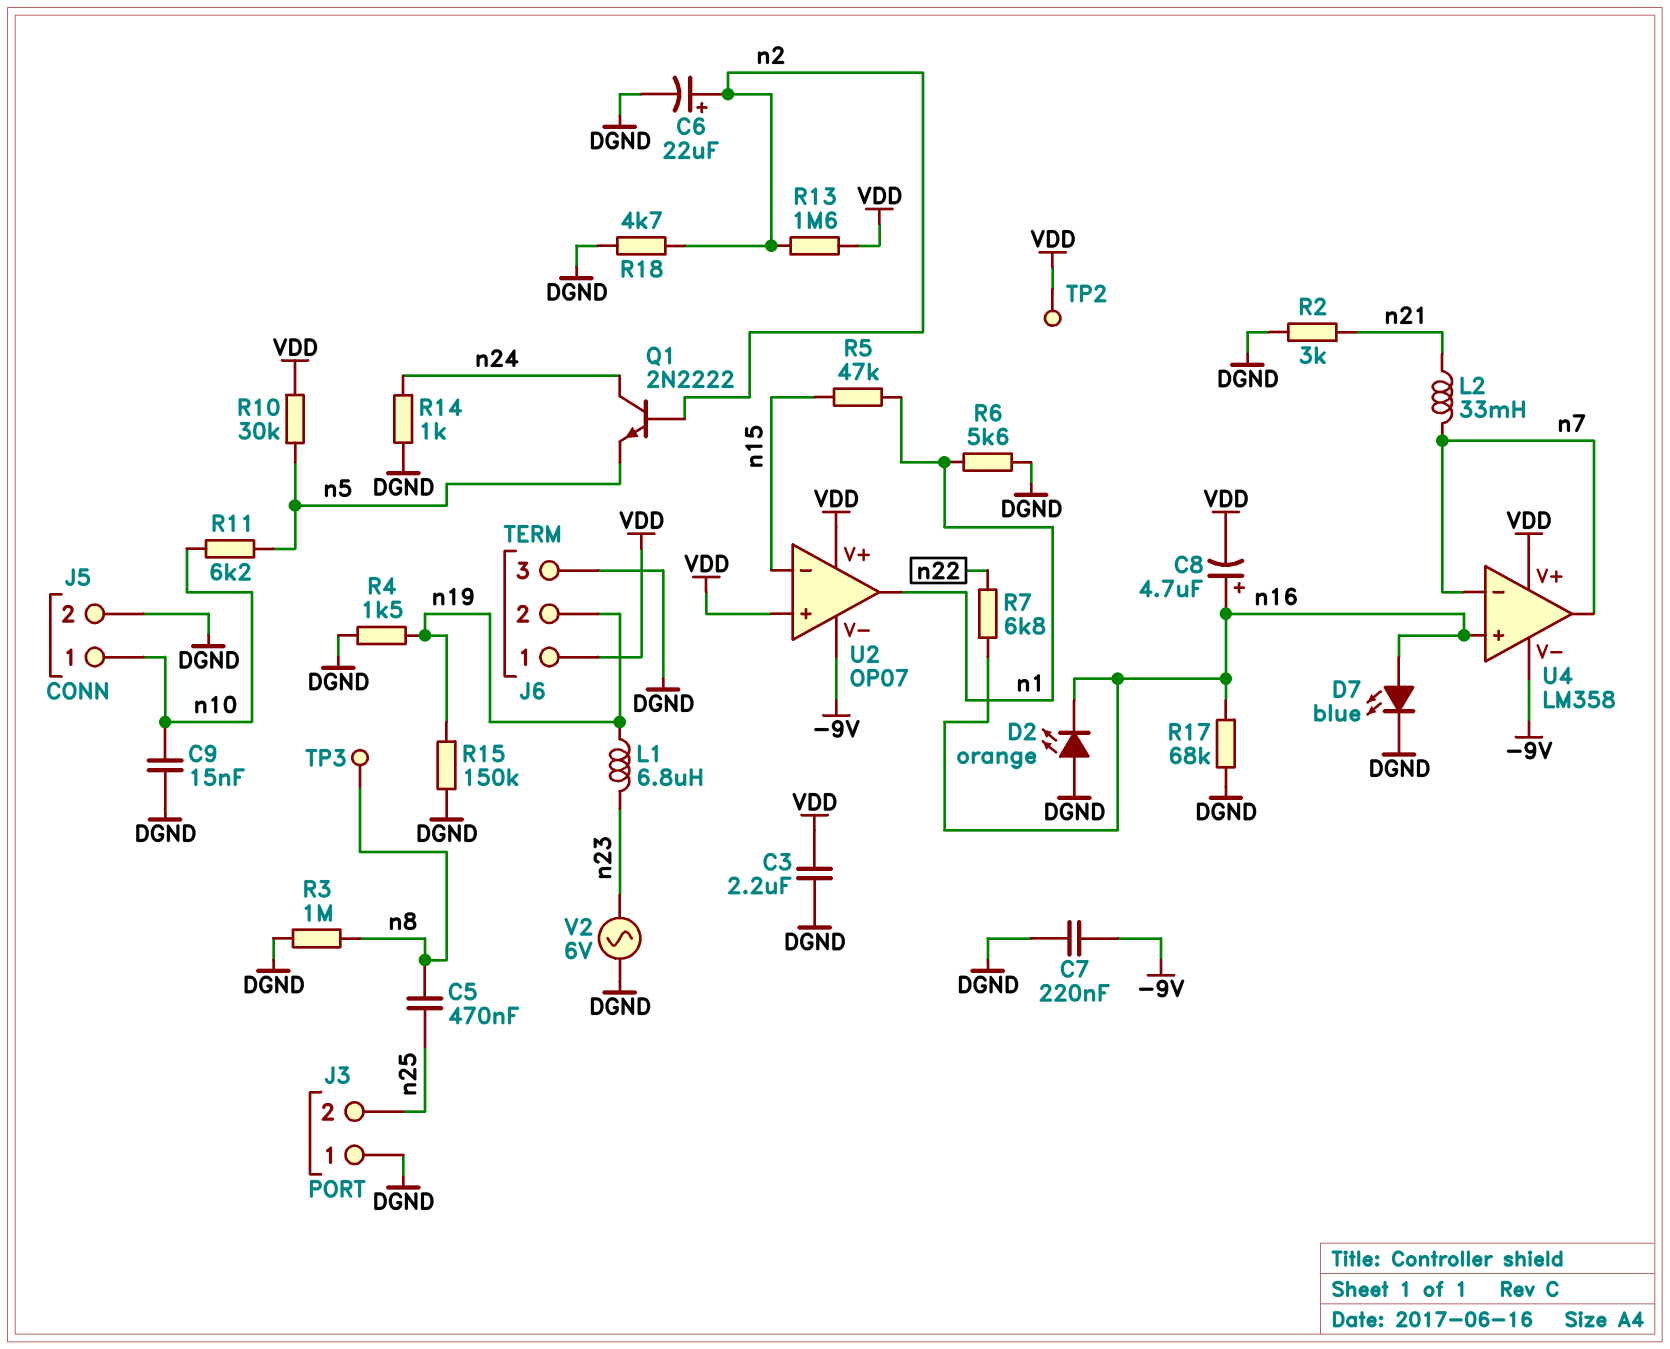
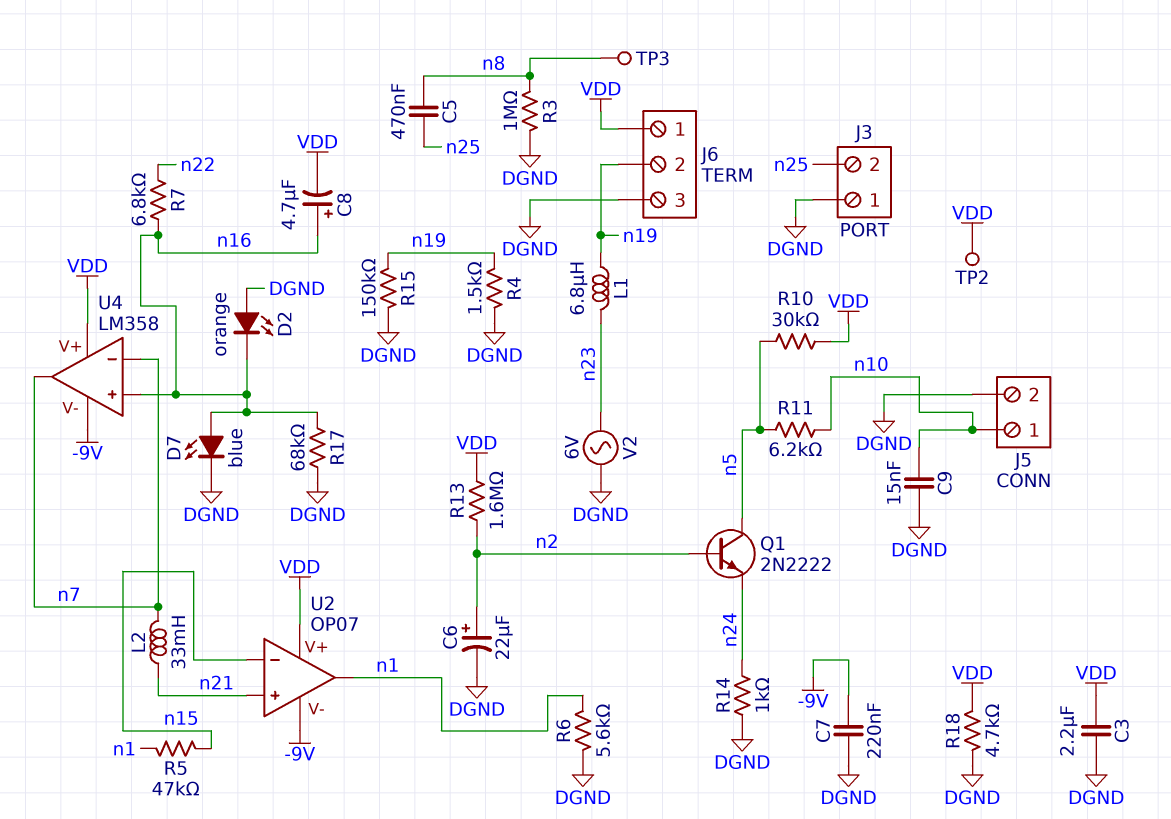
Q1: NPN 2N2222 (B n2, C n24, E n5) -> NPN 2N2222 (B n2, C n5, E n24)
R2: 3k (DGND, n21) -> none
R18: 4.7k (DGND, n2) -> 4.7k (DGND, VDD)
U2 pin in+: VDD -> n21

